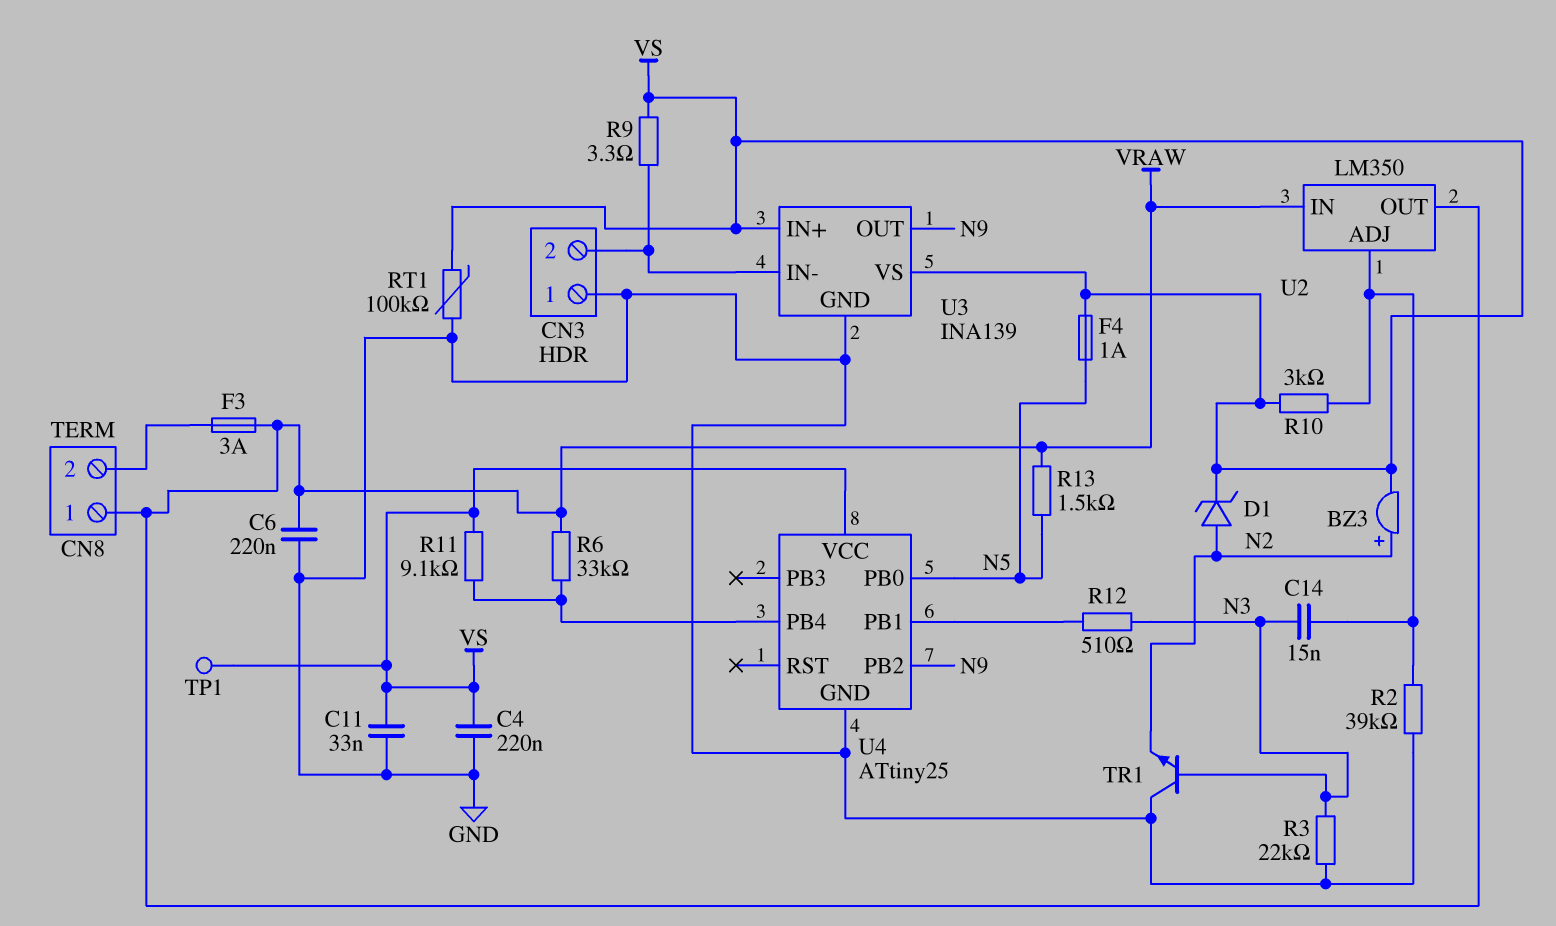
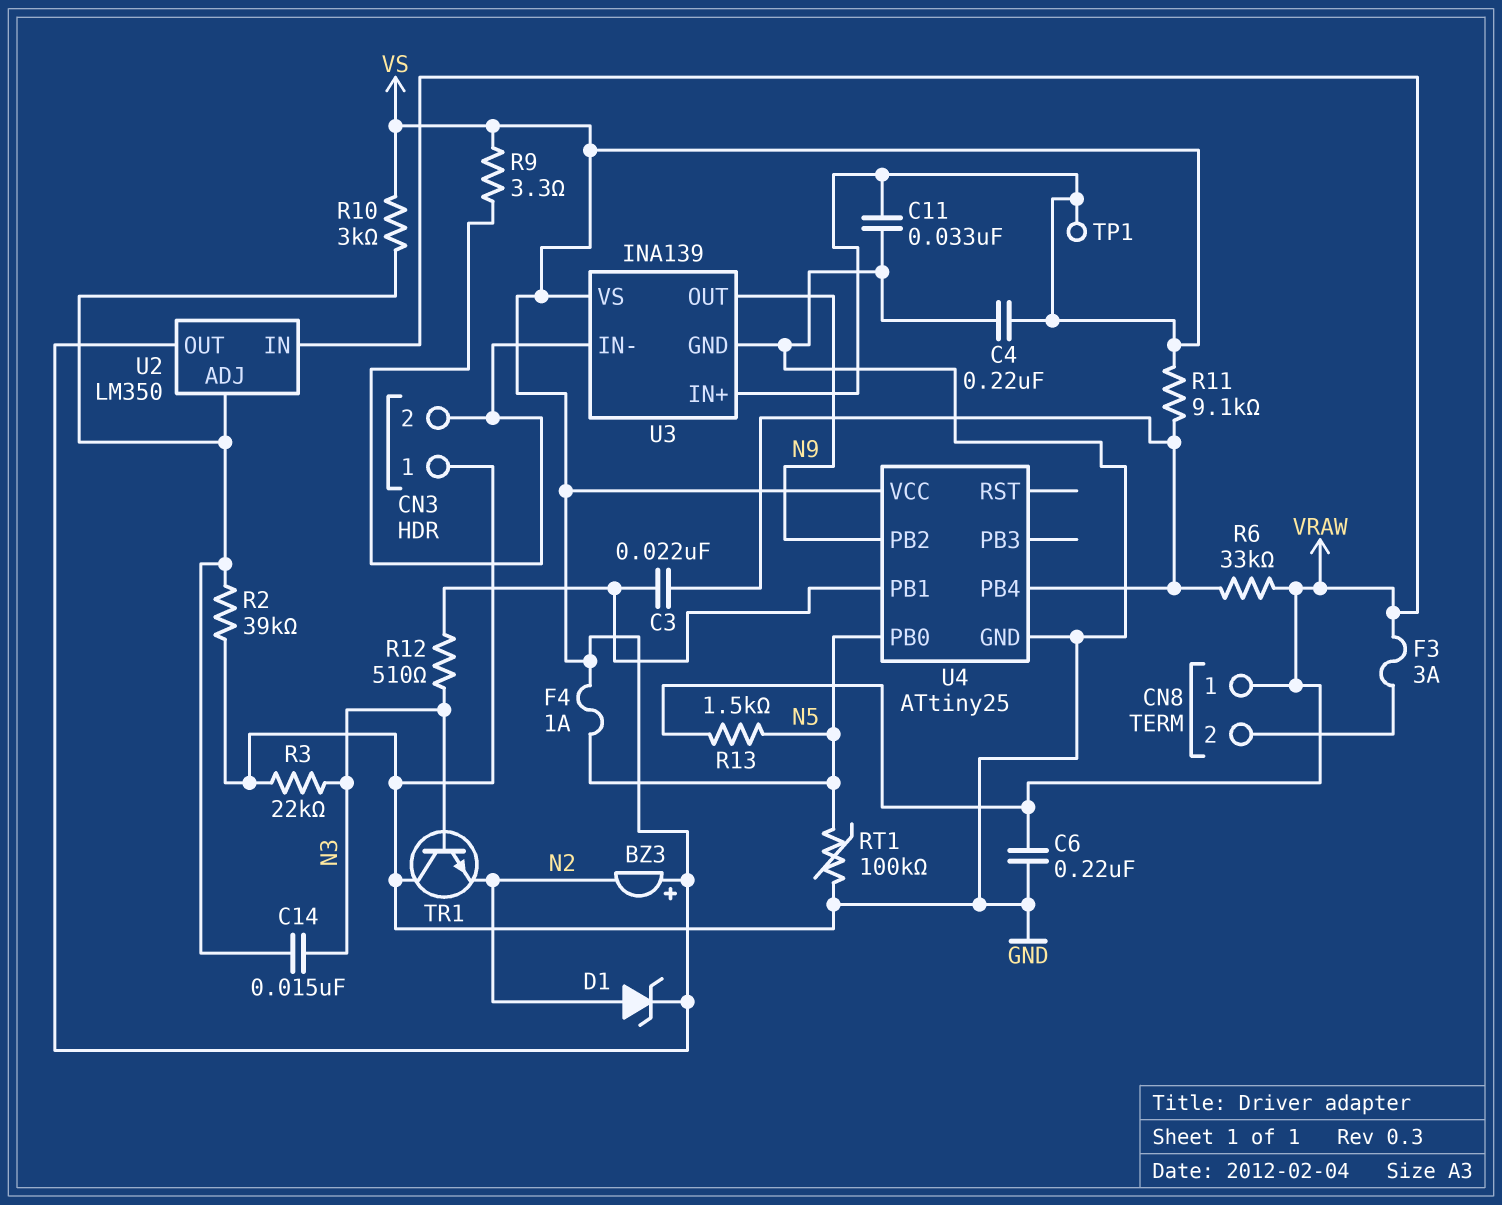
BZ3: buzzer (plus N2, minus VS) -> buzzer (plus VS, minus N2)
C3: none -> 22nF (U4/PB1, U4/PB4)
RT1: 100k (GND, VS) -> 100k (GND, N5)
U2 pin OUT: VRAW -> VS

